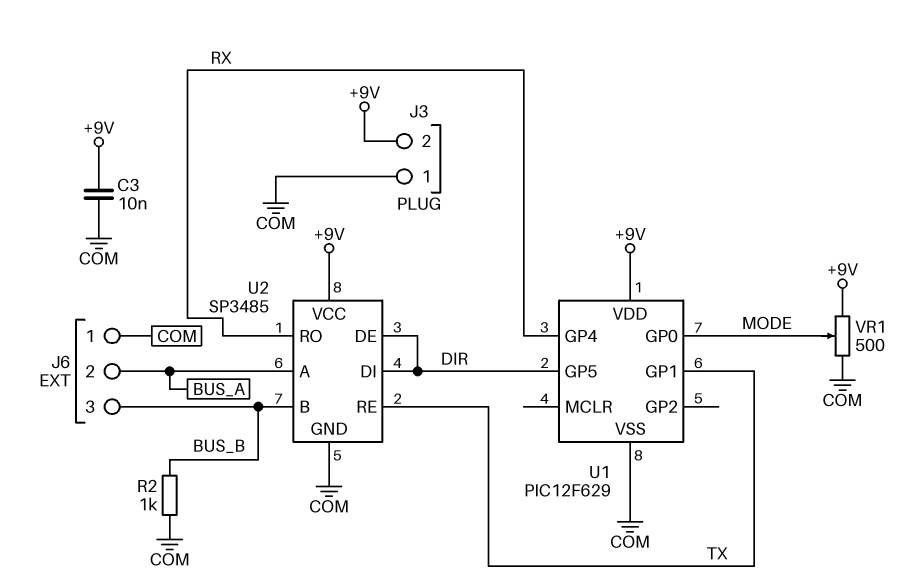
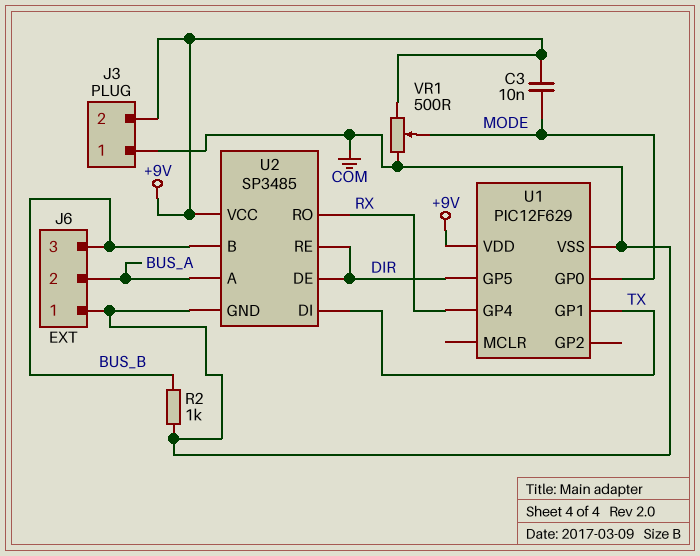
C3: 10nF (+9V, COM) -> 10nF (+9V, MODE)
U2 pin DI: DIR -> TX
U2 pin RE: TX -> DIR

